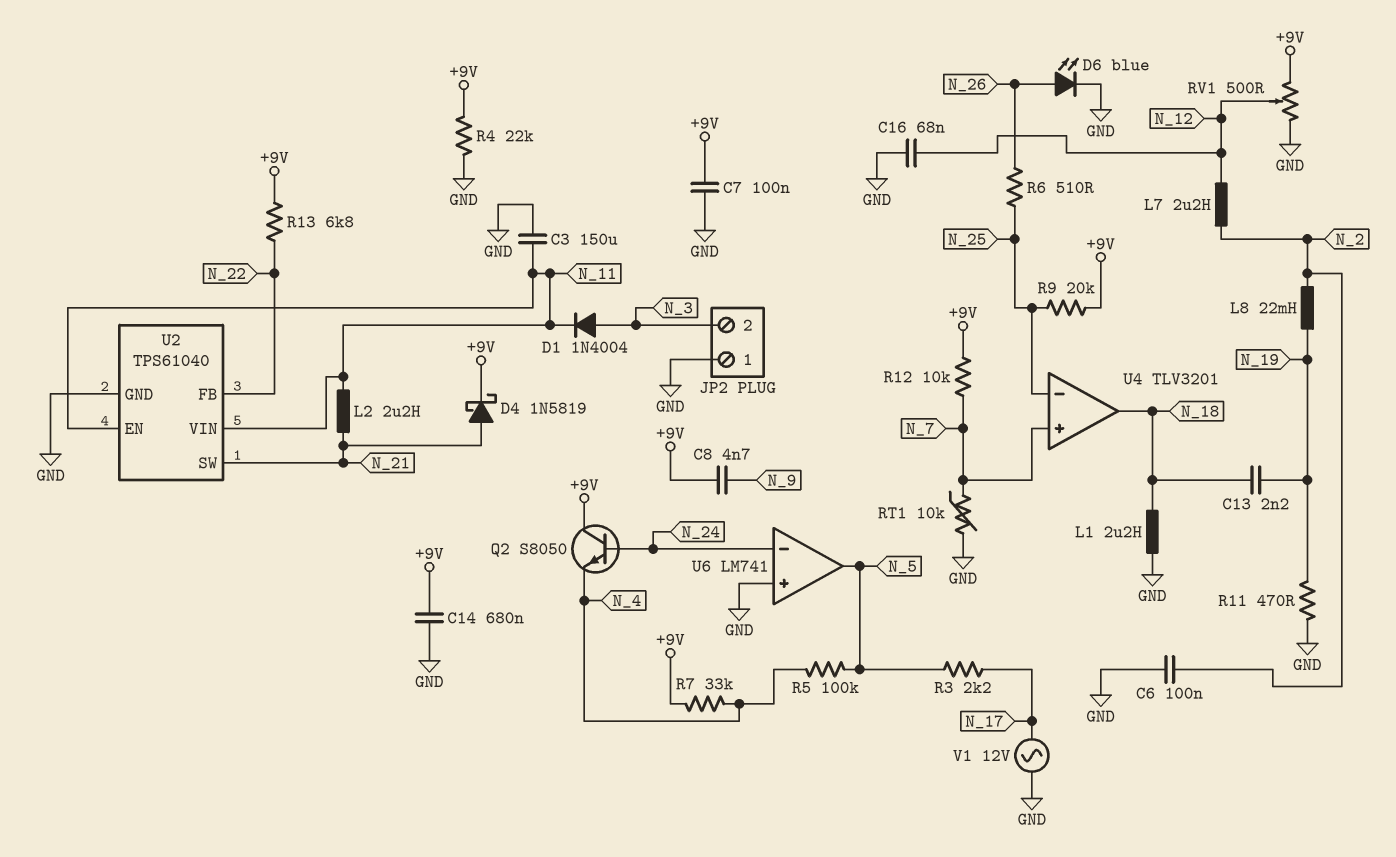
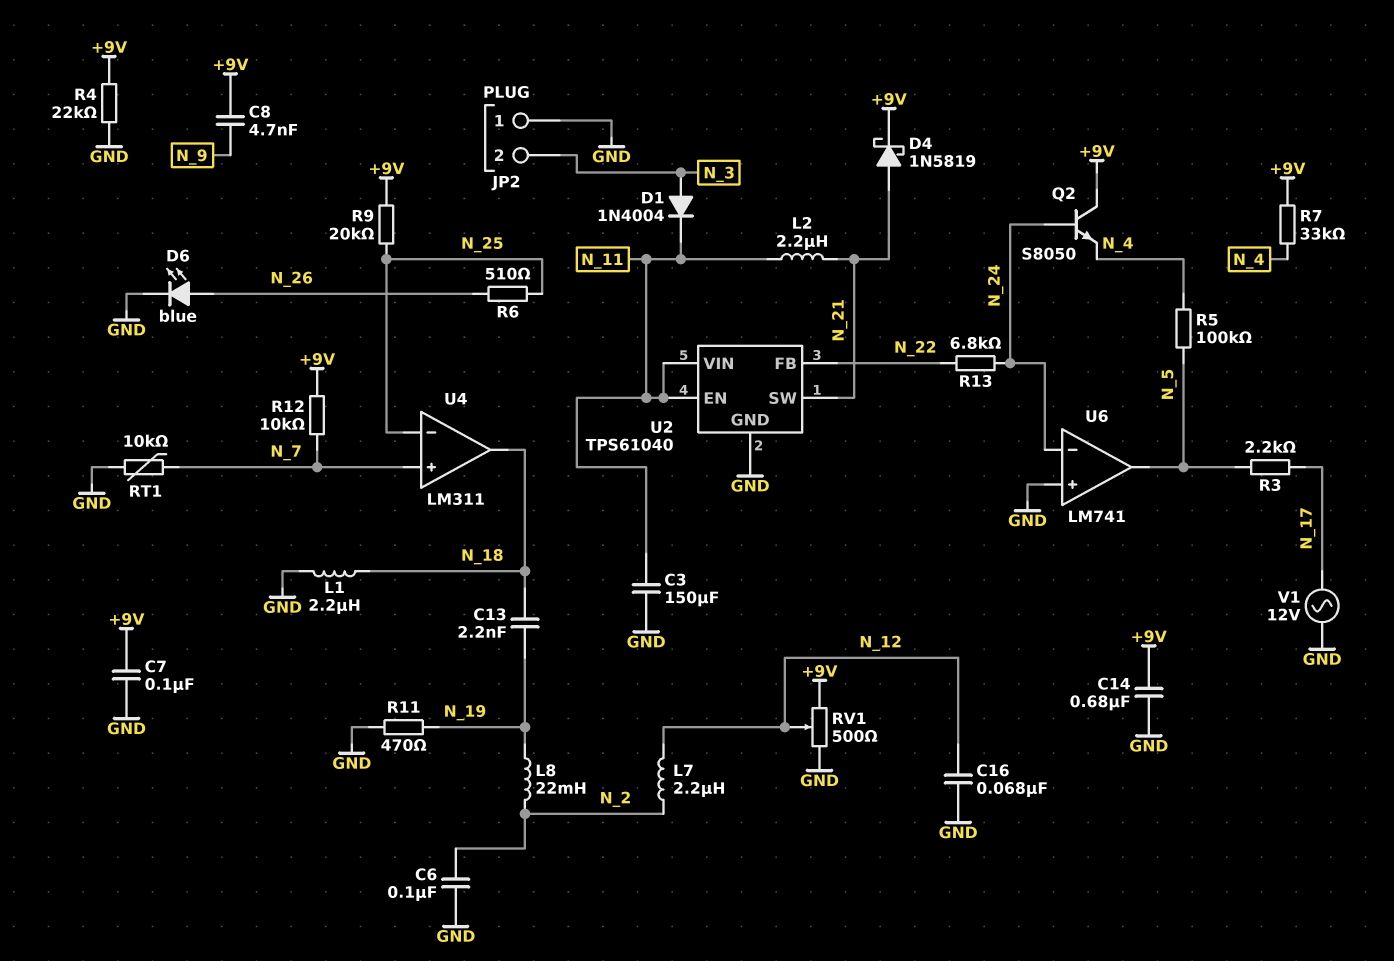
R13: 6.8k (+9V, N_22) -> 6.8k (N_22, N_24)
U4: TLV3201 -> LM311

